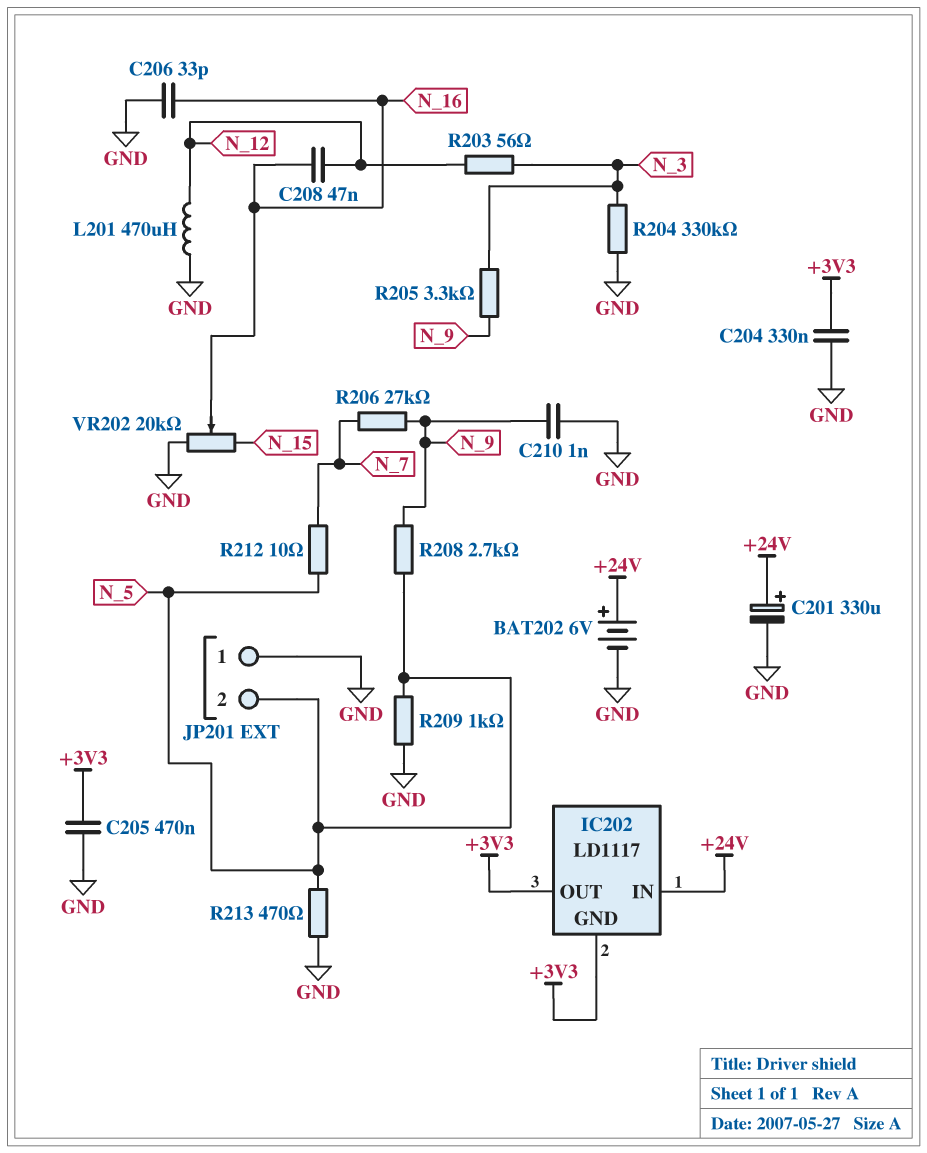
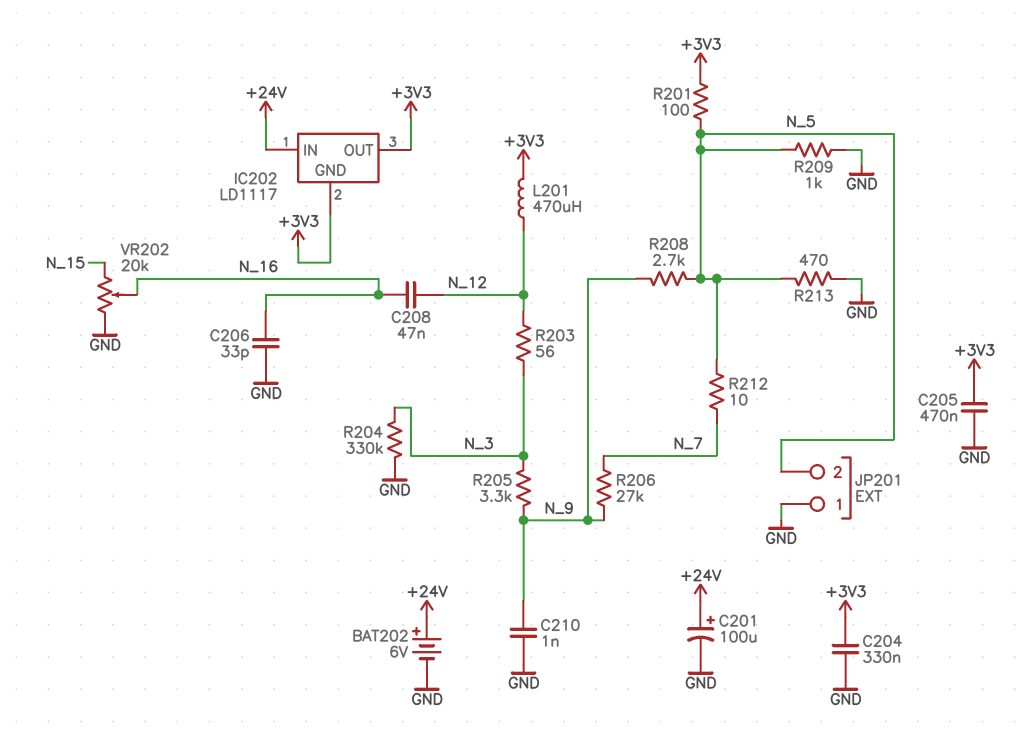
C201: 330uF (plus +24V, minus GND) -> 100uF (plus +24V, minus GND)
L201: 470uH (GND, N_12) -> 470uH (+3V3, N_12)
R201: none -> 100 (+3V3, N_5)

